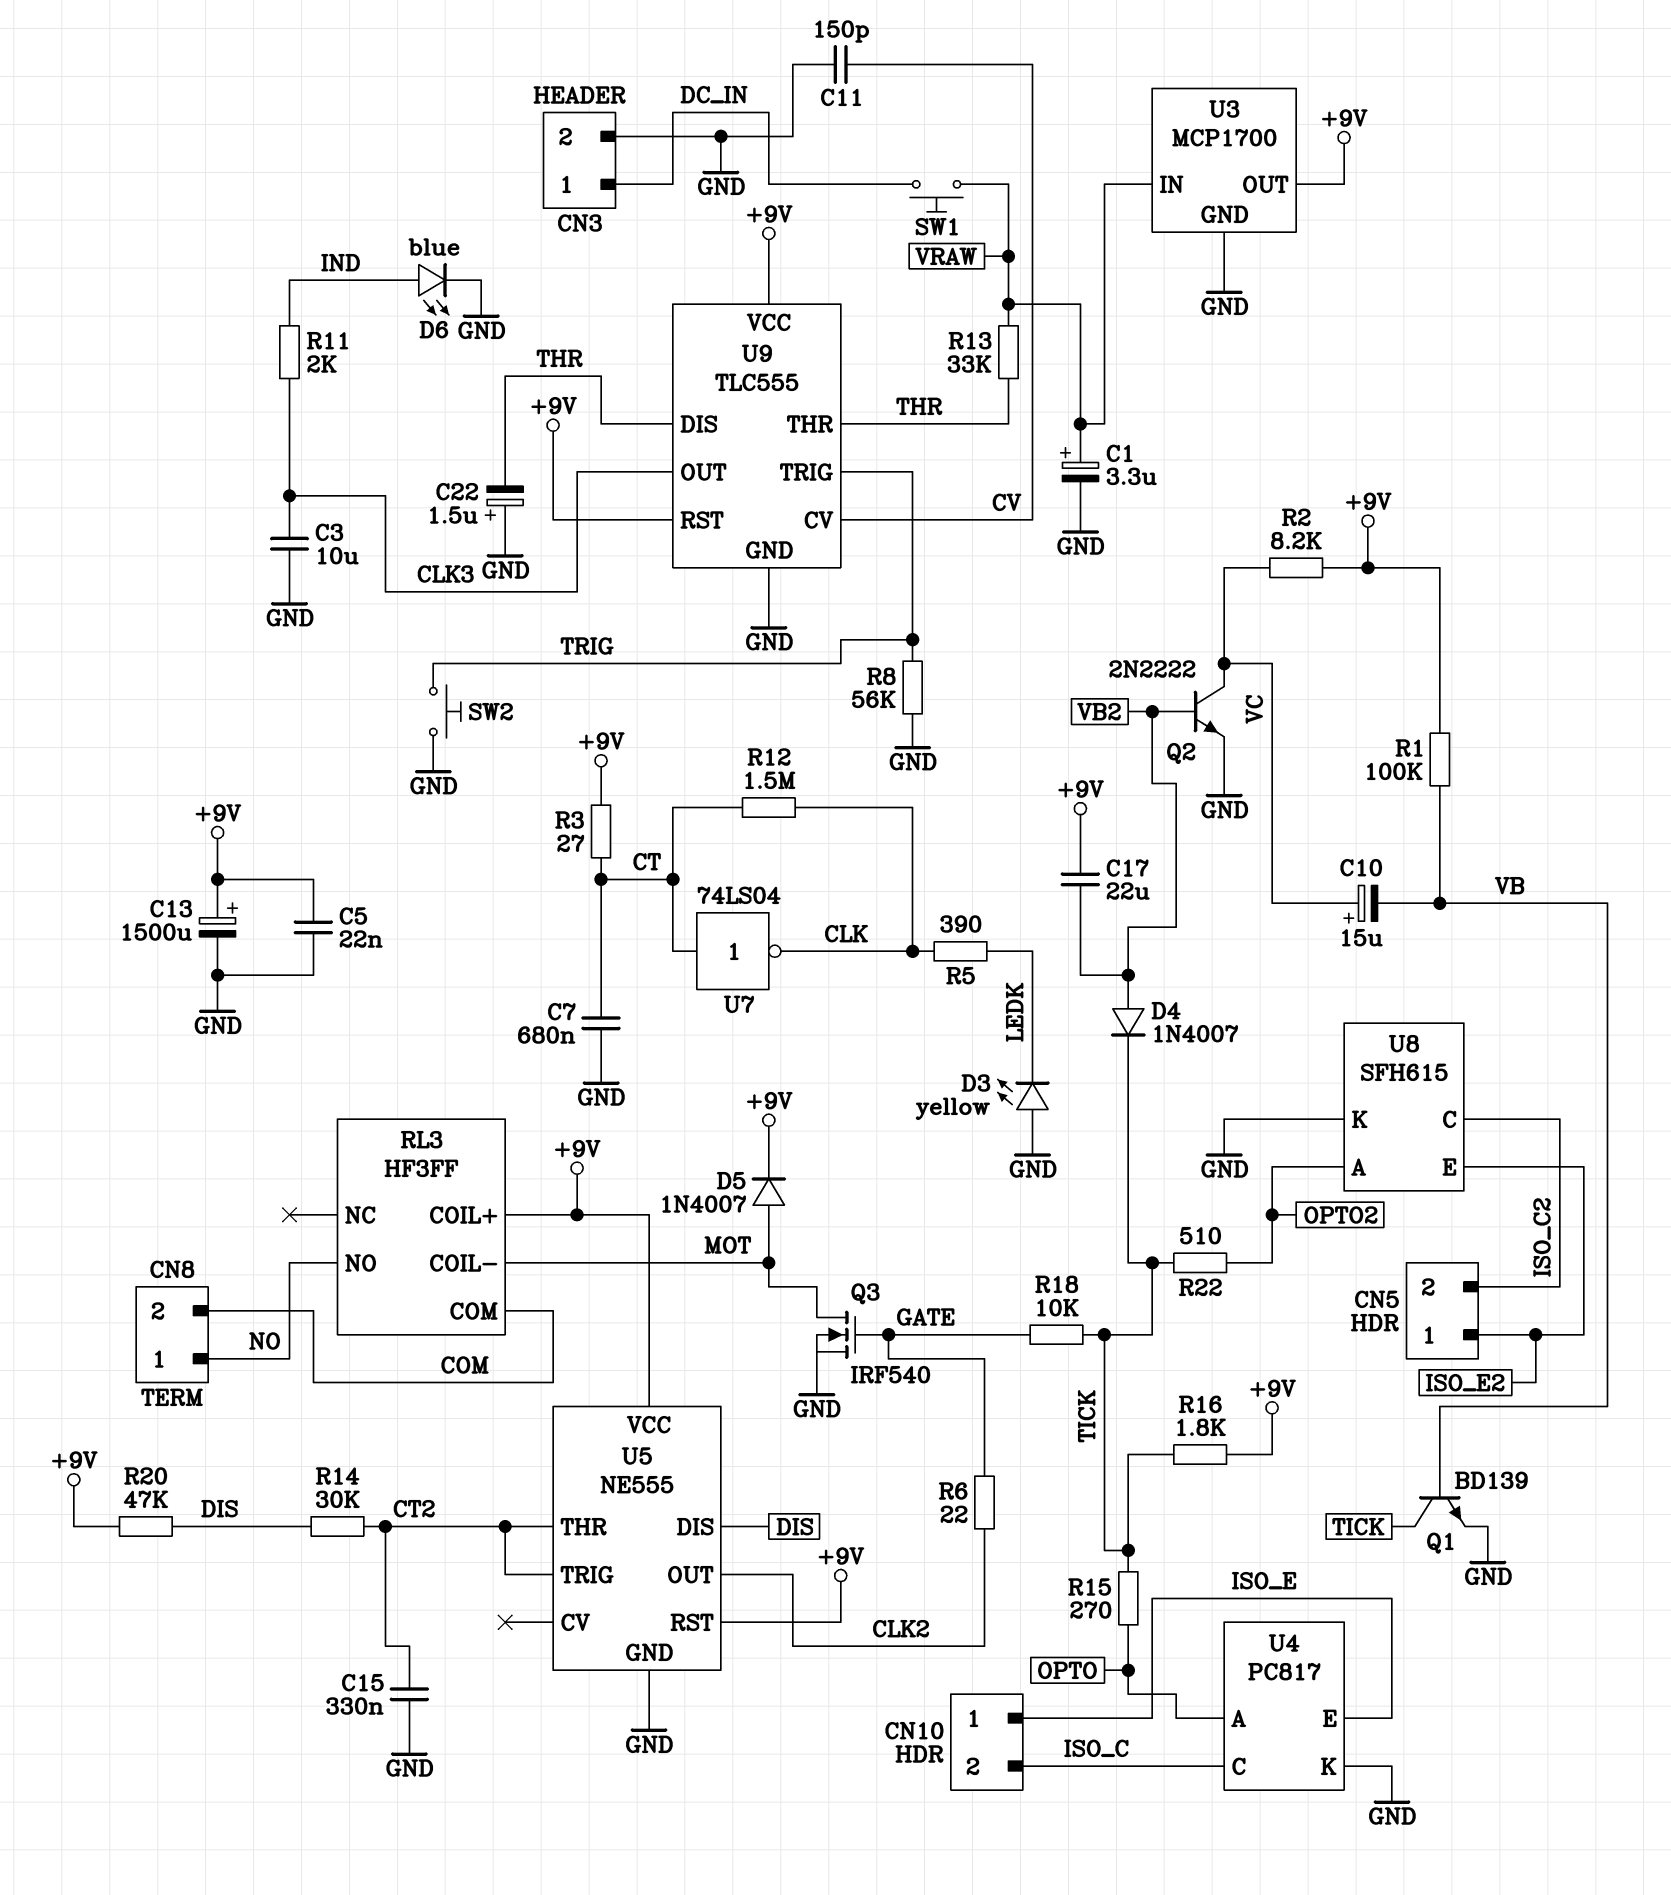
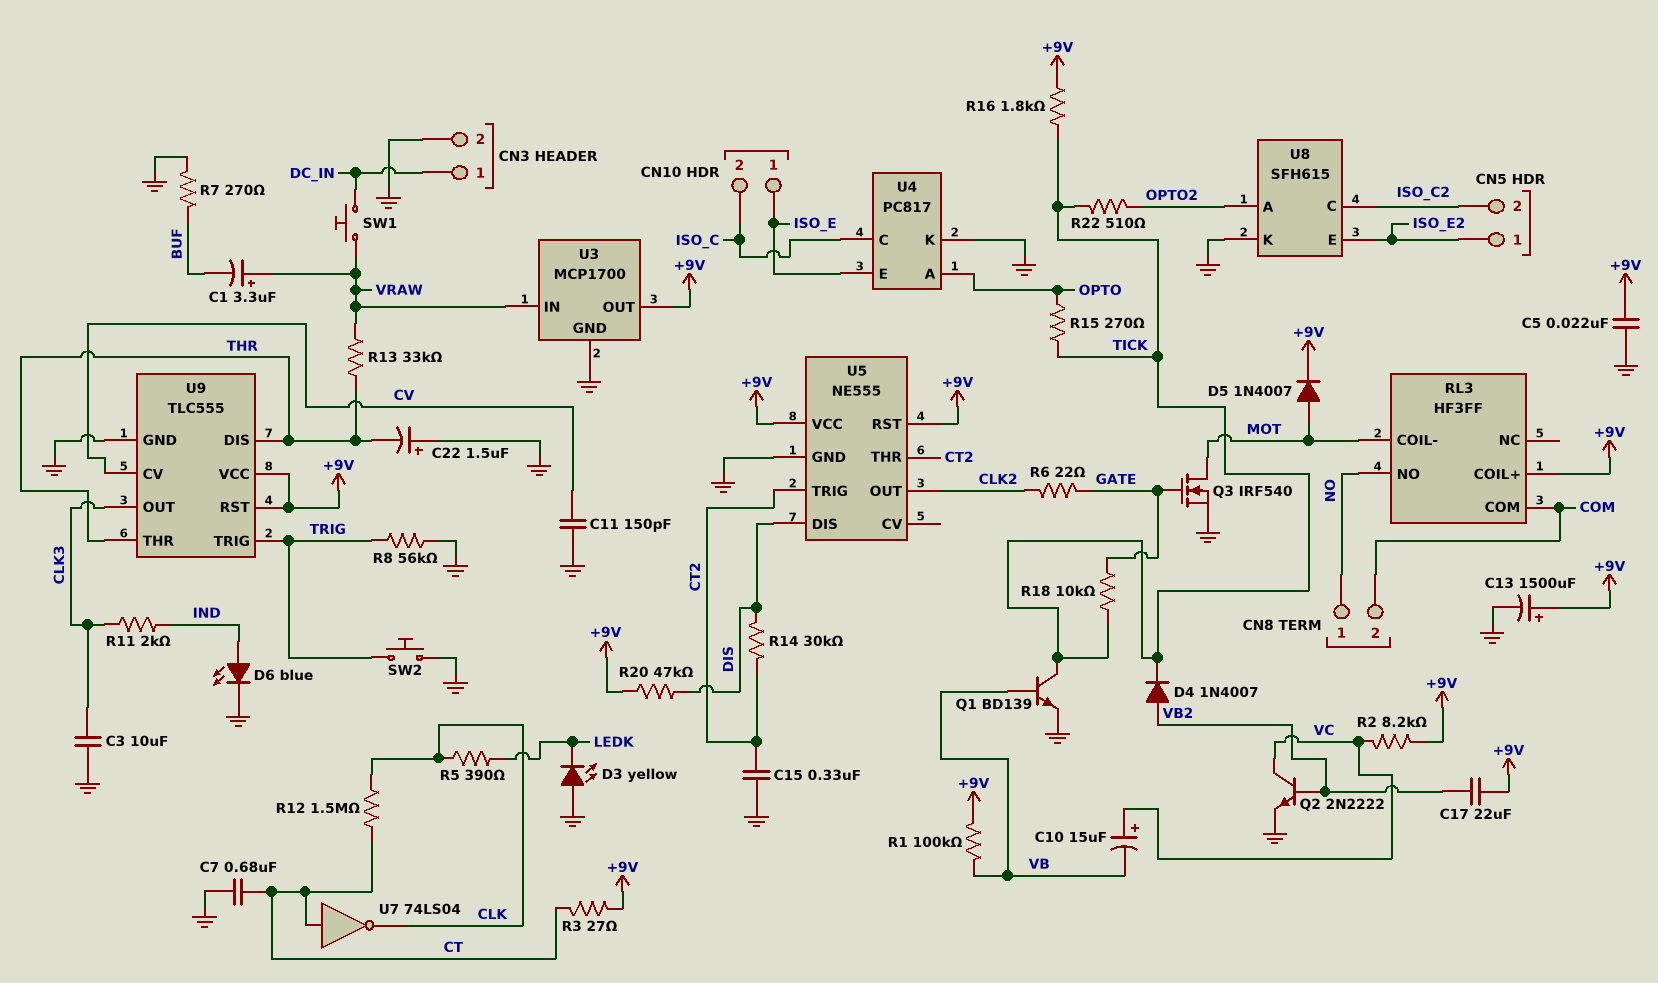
C1: 3.3uF (plus VRAW, minus GND) -> 3.3uF (plus VRAW, minus BUF)
R7: none -> 270 (BUF, GND)

